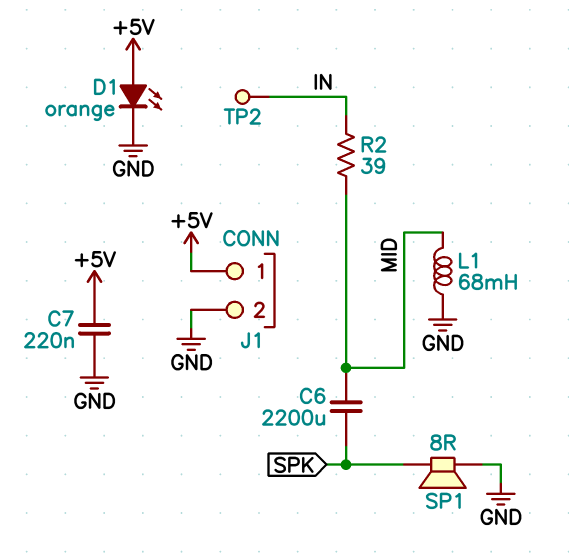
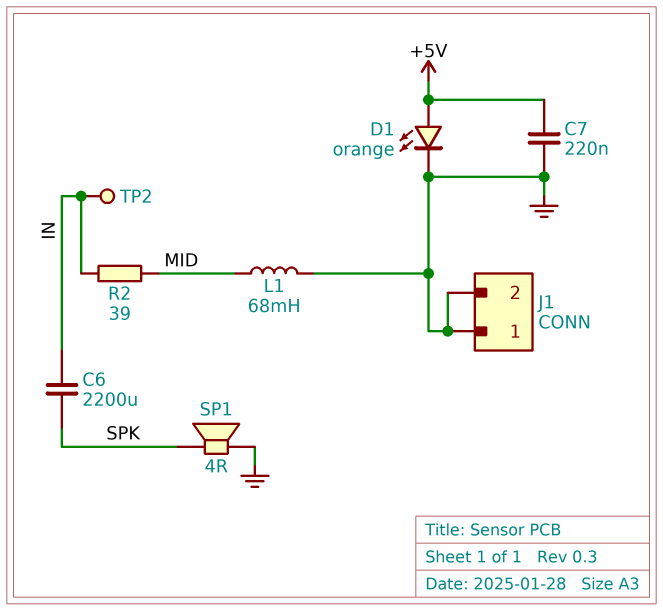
C6: 2200uF (MID, SPK) -> 2200uF (IN, SPK)
J1 pin 1: +5V -> GND
SP1: speaker 8R (GND, SPK) -> speaker 4R (GND, SPK)

